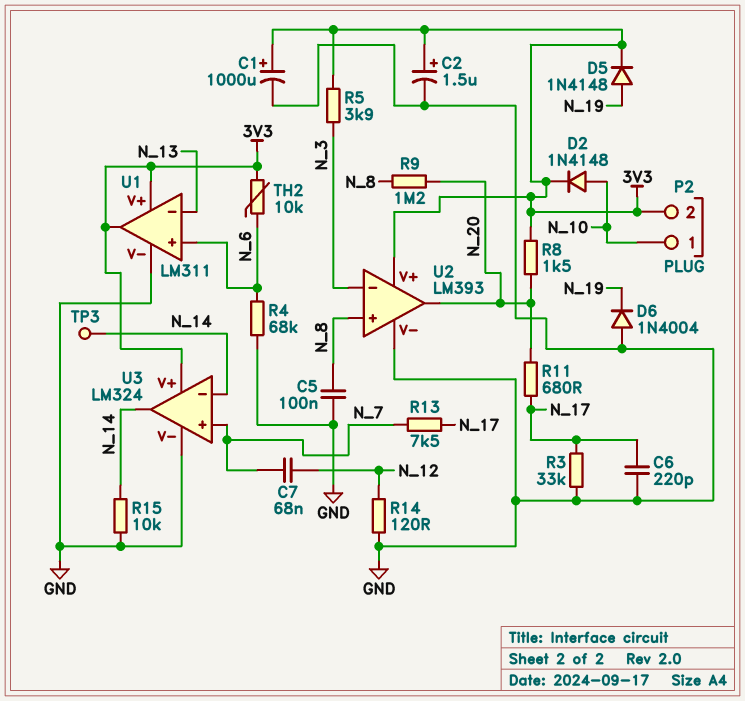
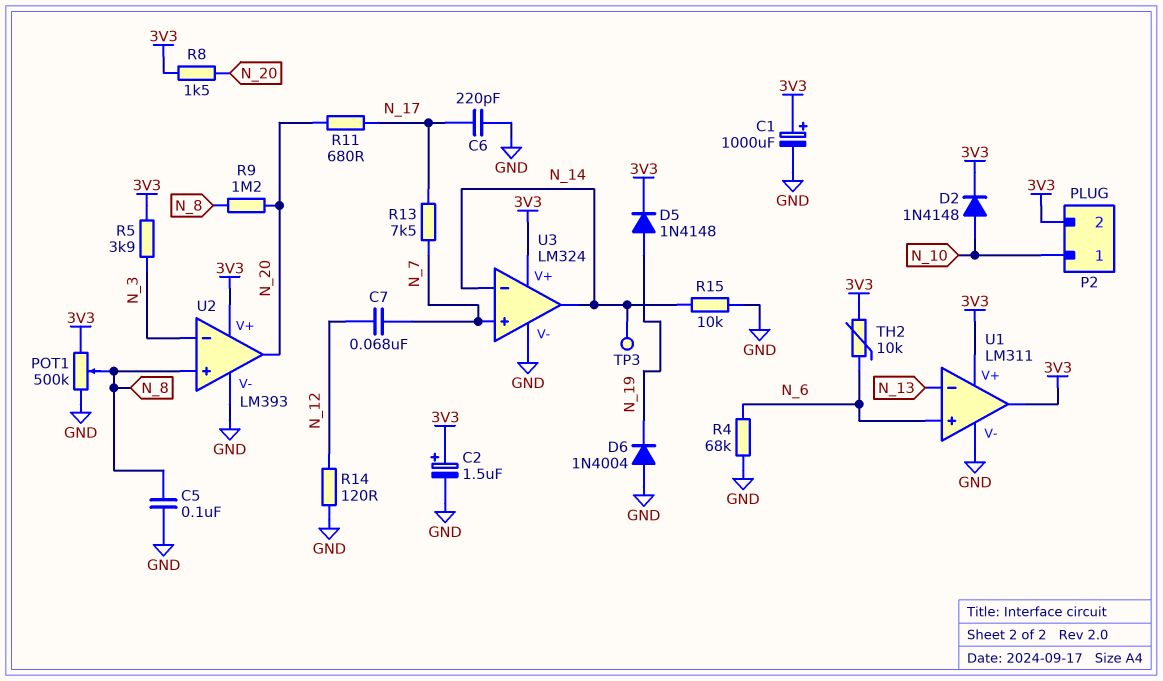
POT1: none -> 500k (3V3, GND, wiper N_8)
R3: 33k (GND, N_17) -> none

